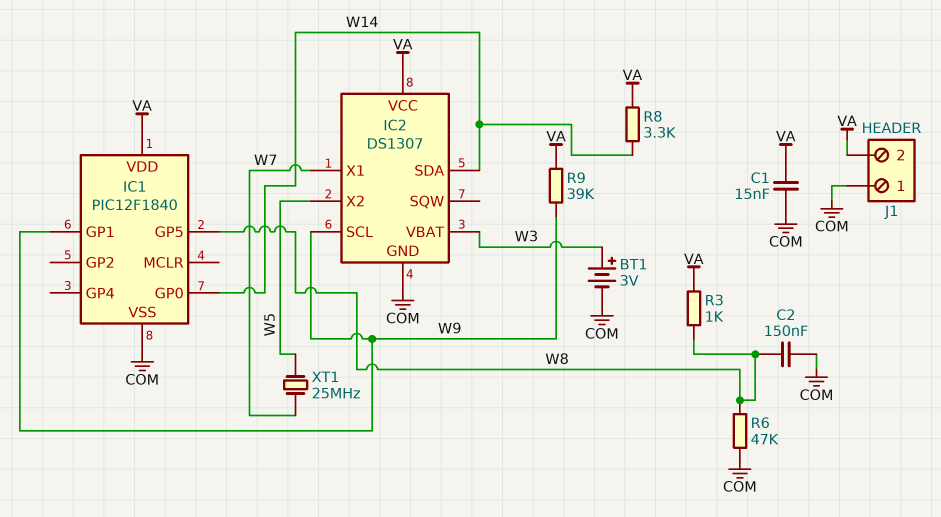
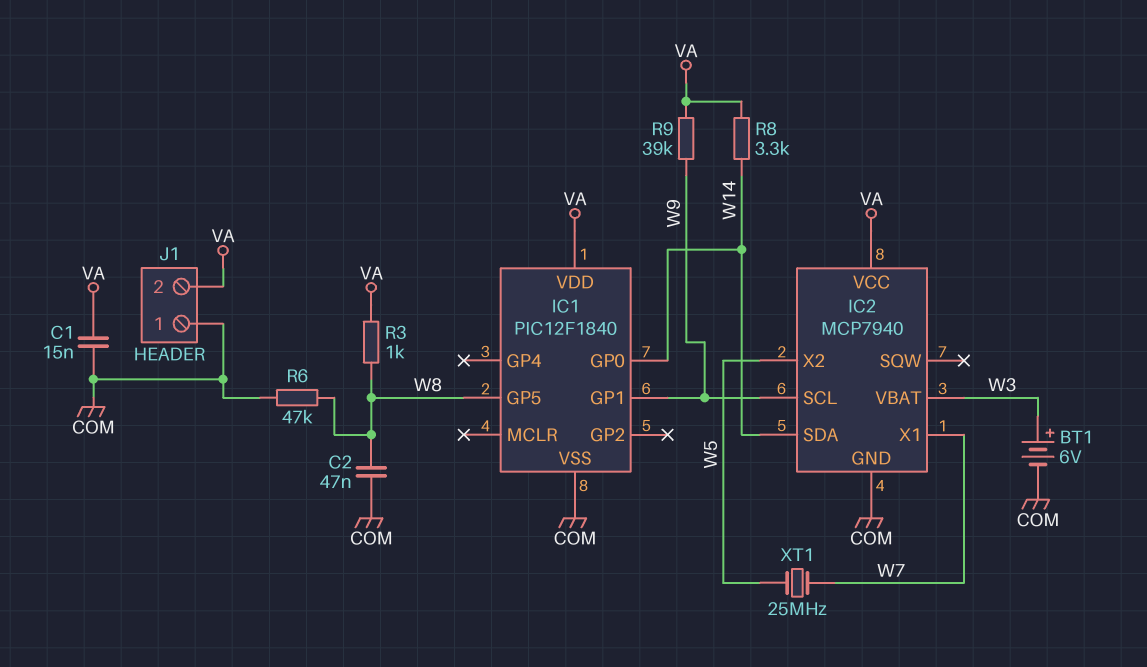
BT1: 3V (plus W3, minus COM) -> 6V (plus W3, minus COM)
C2: 150nF (COM, W8) -> 47nF (COM, W8)
IC2: DS1307 -> MCP7940

